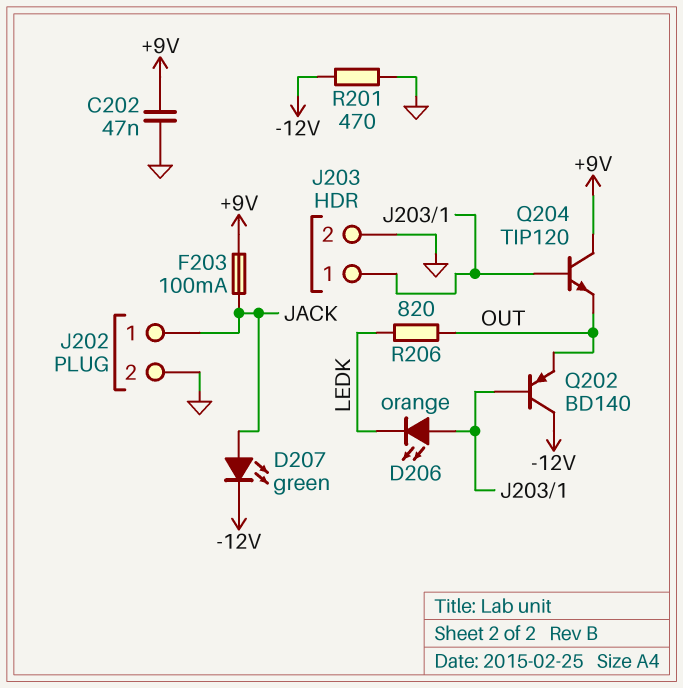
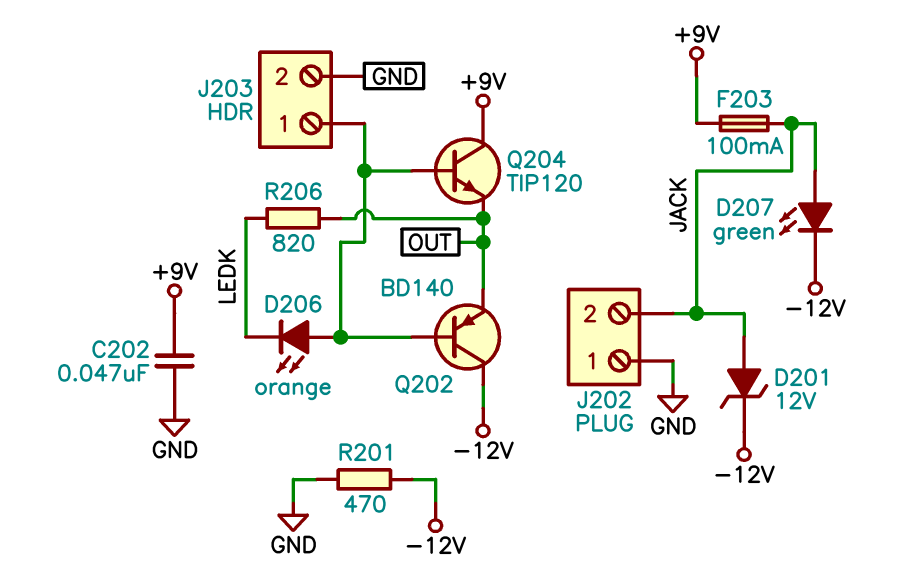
D201: none -> zener 12V (A JACK, K -12V)
J202 pin 1: JACK -> GND
J202 pin 2: GND -> JACK

